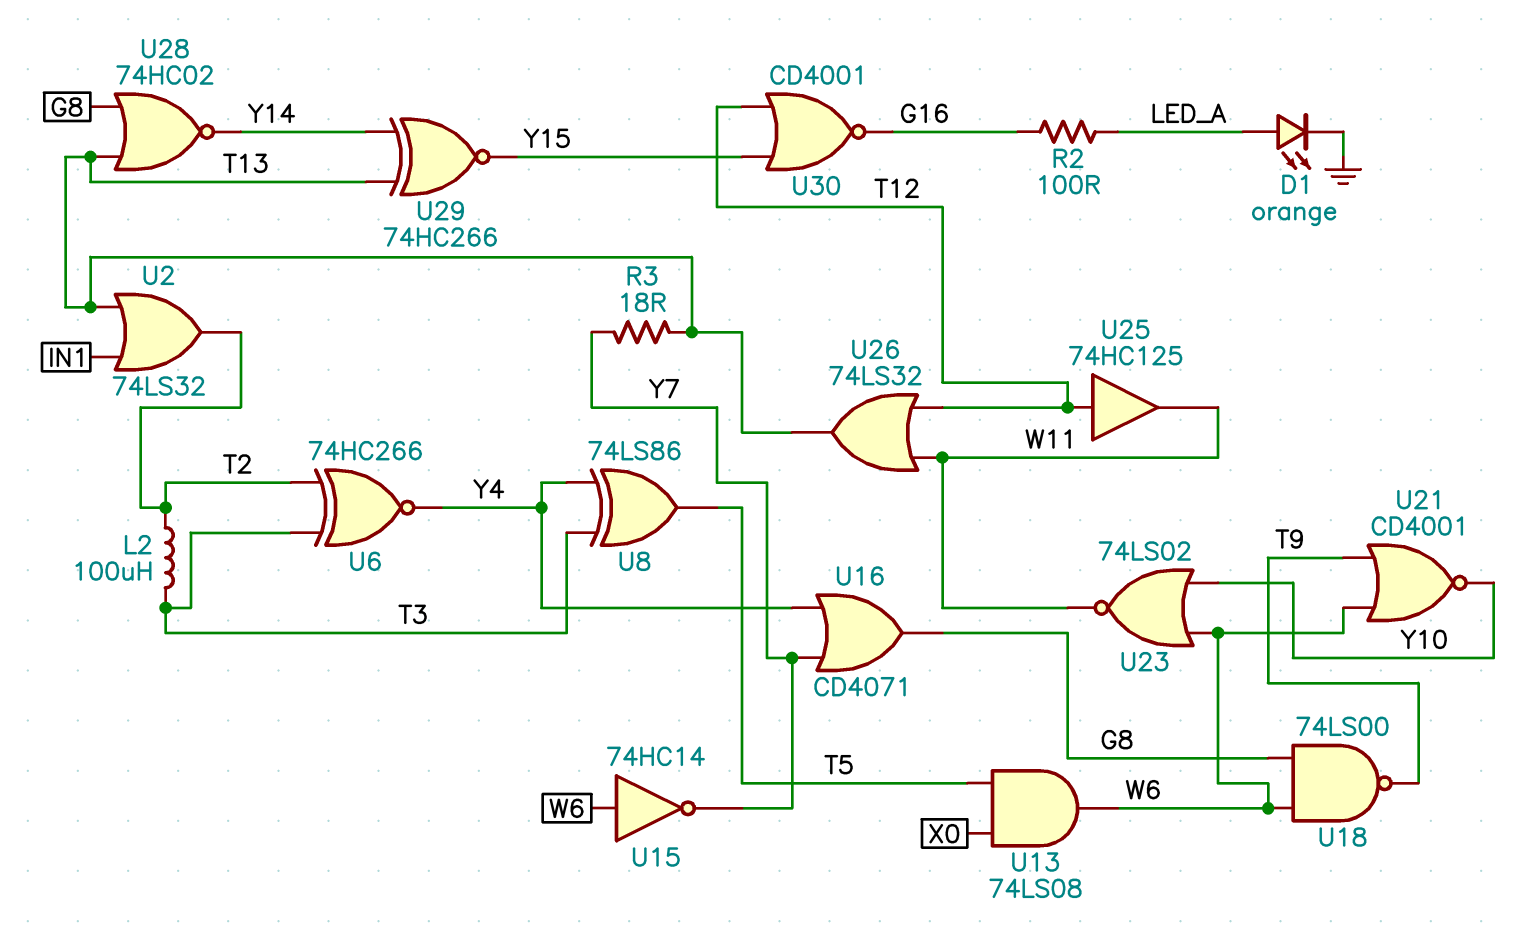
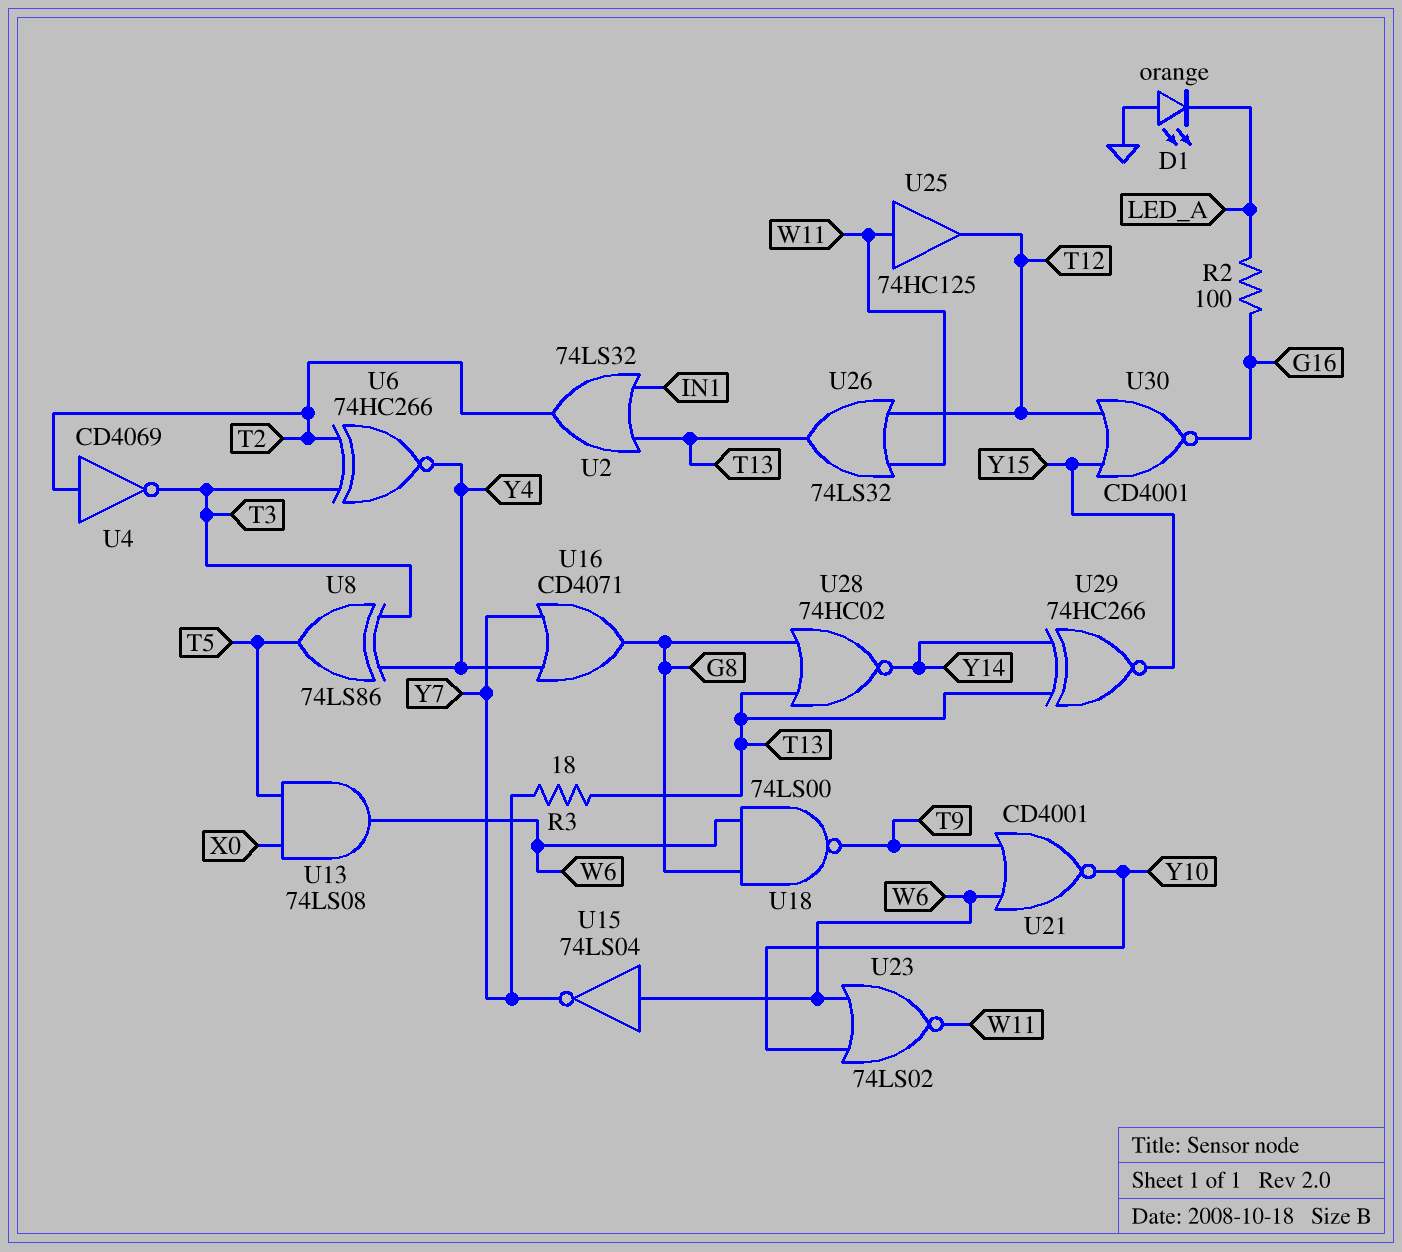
D1: LED orange (A LED_A, K GND) -> LED orange (A GND, K LED_A)
L2: 100uH (T2, T3) -> none
U4: none -> NOT CD4069 (in T2, out T3)
U15: NOT 74HC14 (in W6, out Y7) -> NOT 74LS04 (in W6, out Y7)
U25: buffer 74HC125 (in T12, out W11) -> buffer 74HC125 (in W11, out T12)

